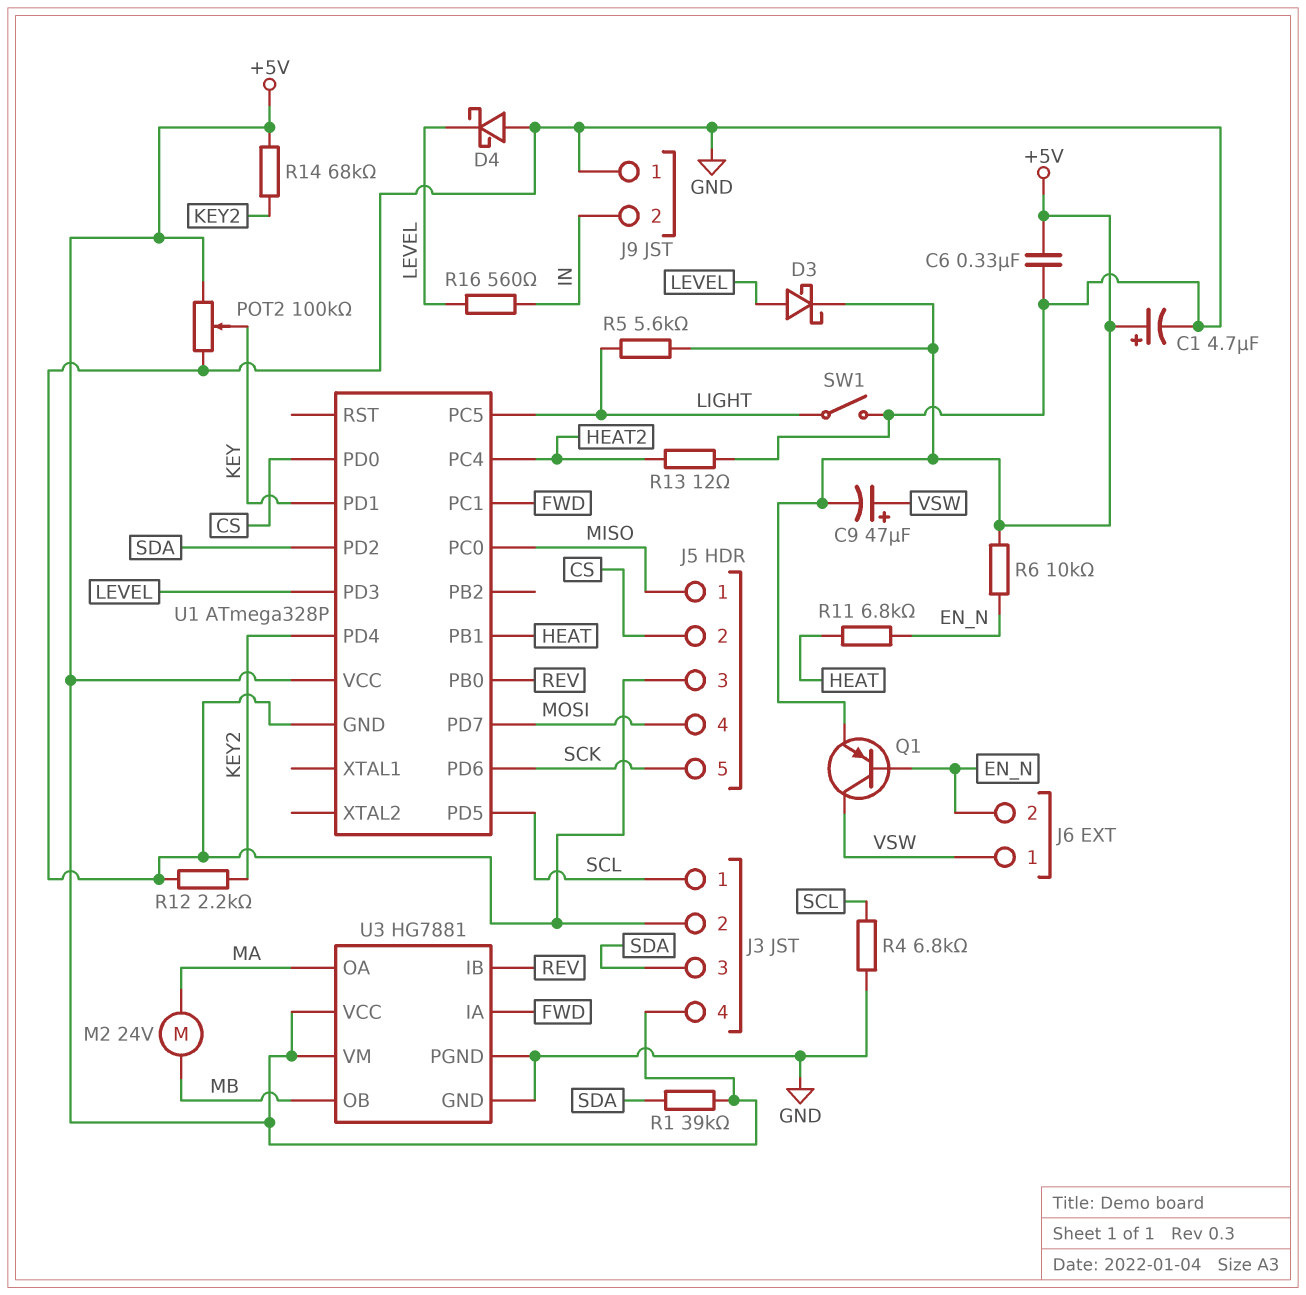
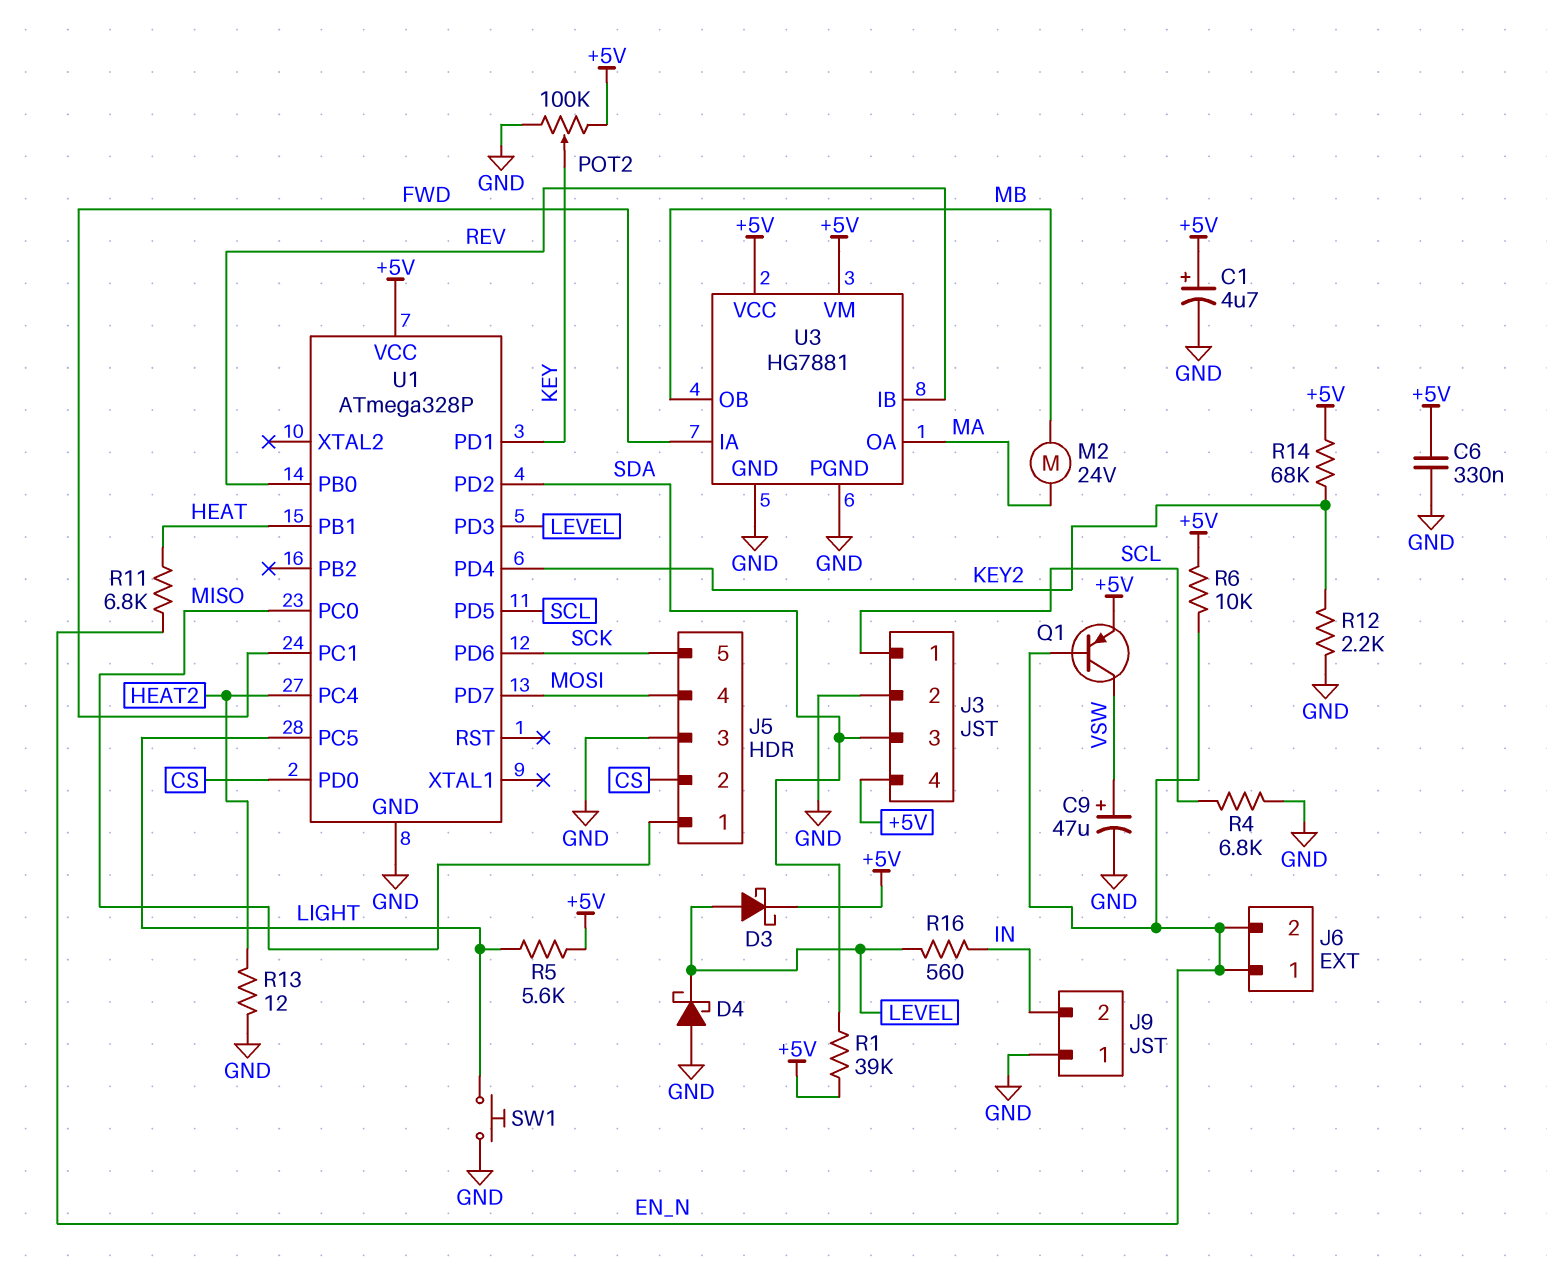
C9: 47uF (plus VSW, minus +5V) -> 47uF (plus VSW, minus GND)
J6 pin 1: VSW -> EN_N
SW1: switch (GND, LIGHT) -> button (GND, LIGHT)

